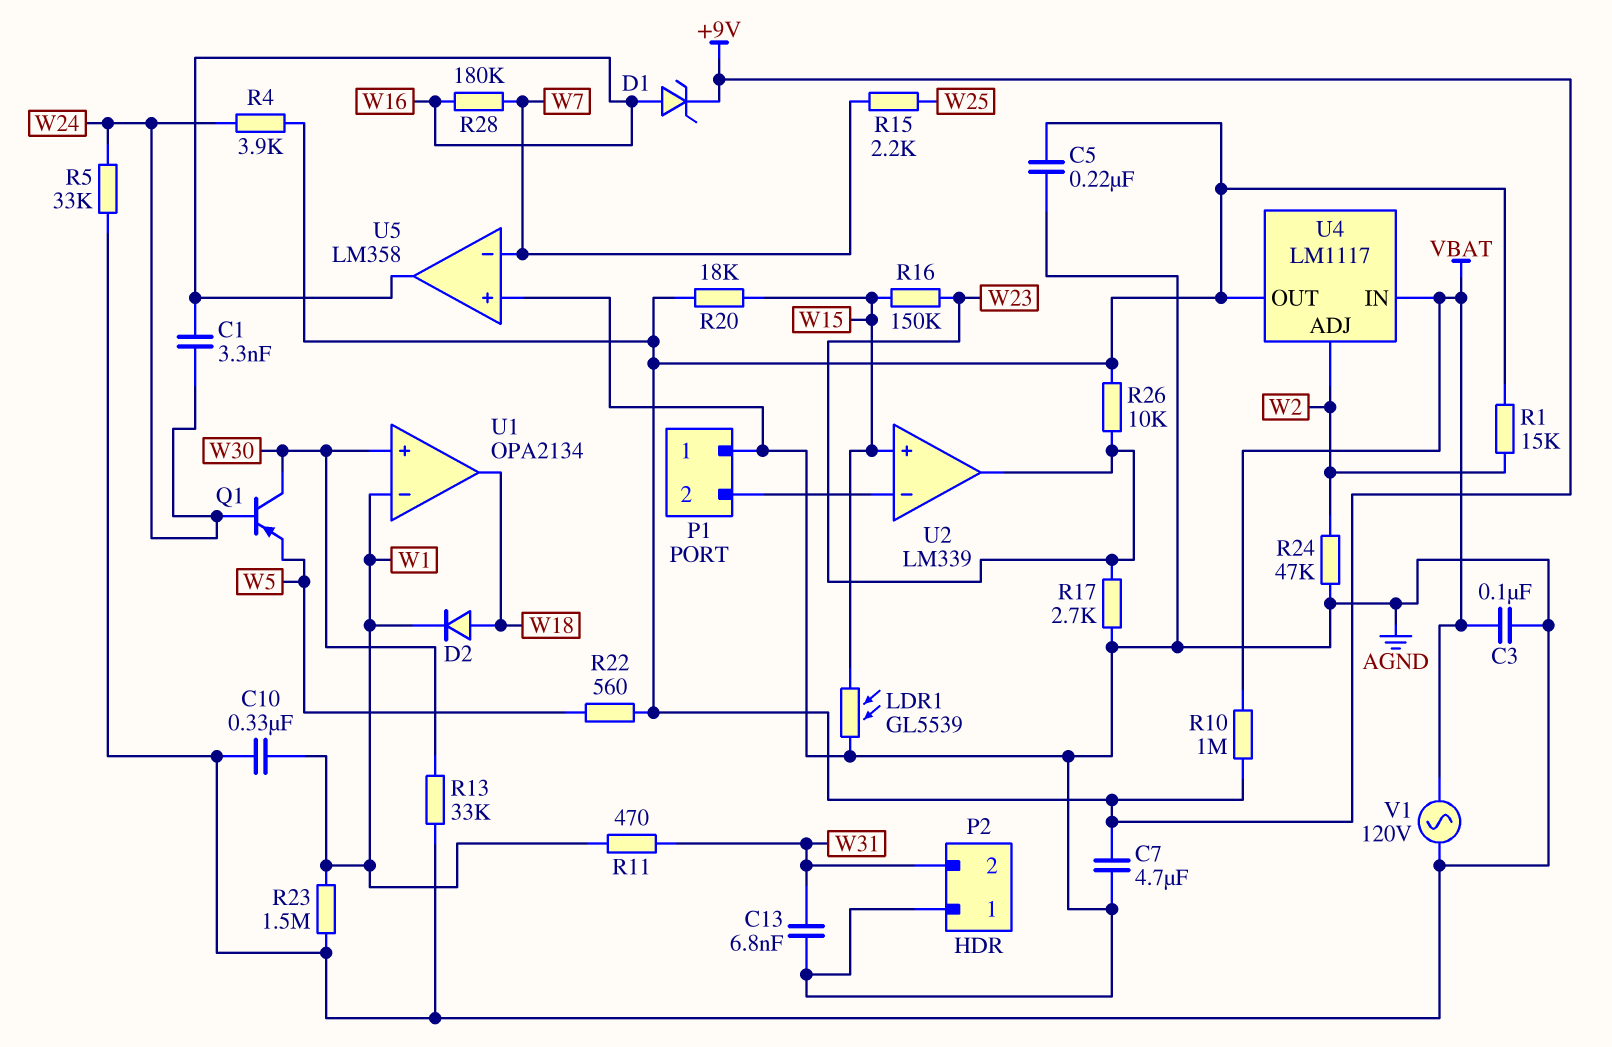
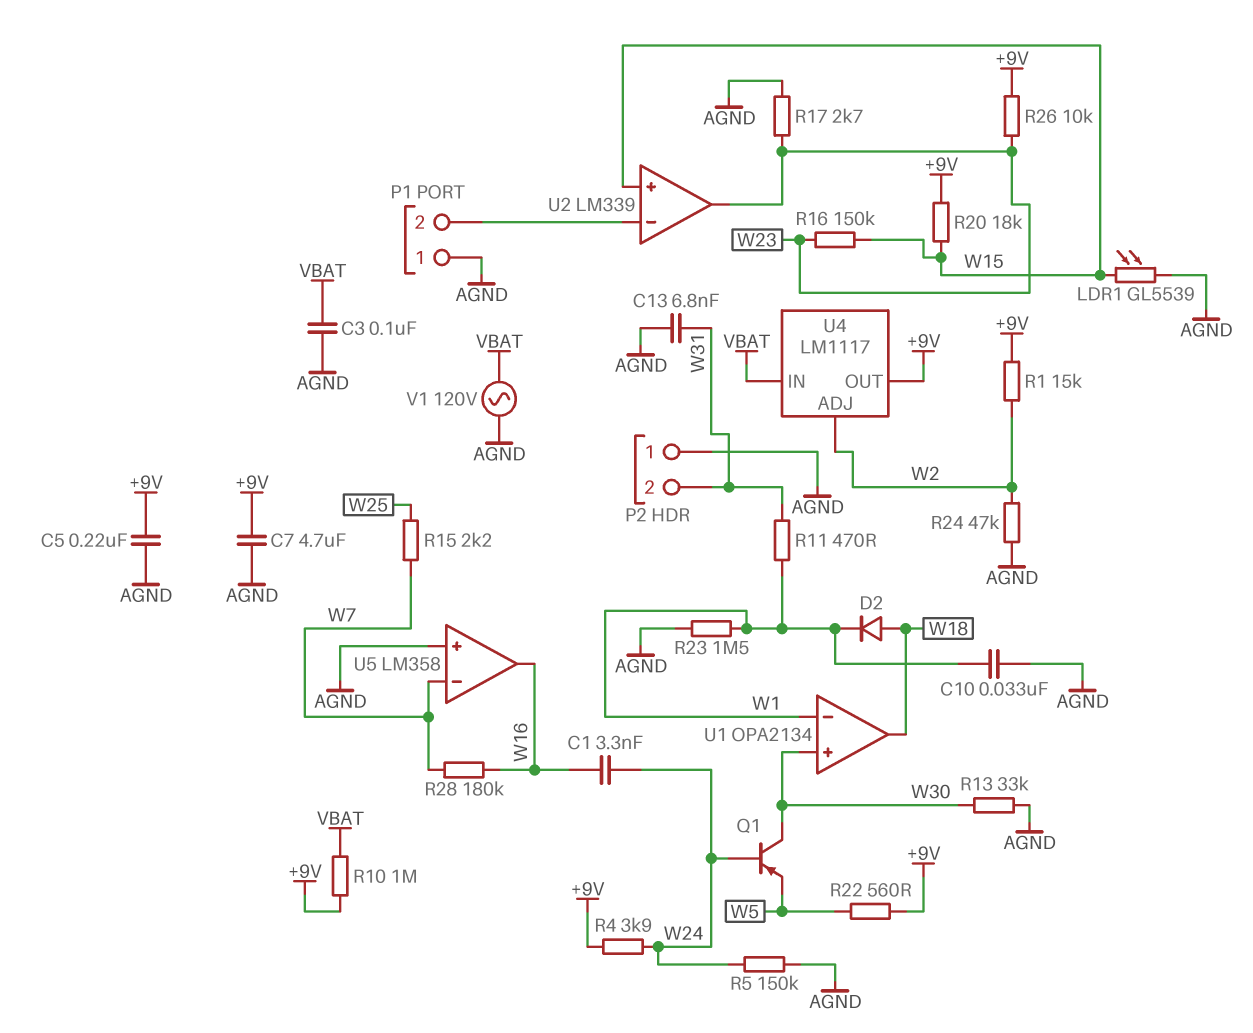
C10: 330nF (AGND, W1) -> 33nF (AGND, W1)
D1: zener (A W16, K +9V) -> none
R5: 33k (AGND, W24) -> 150k (AGND, W24)

